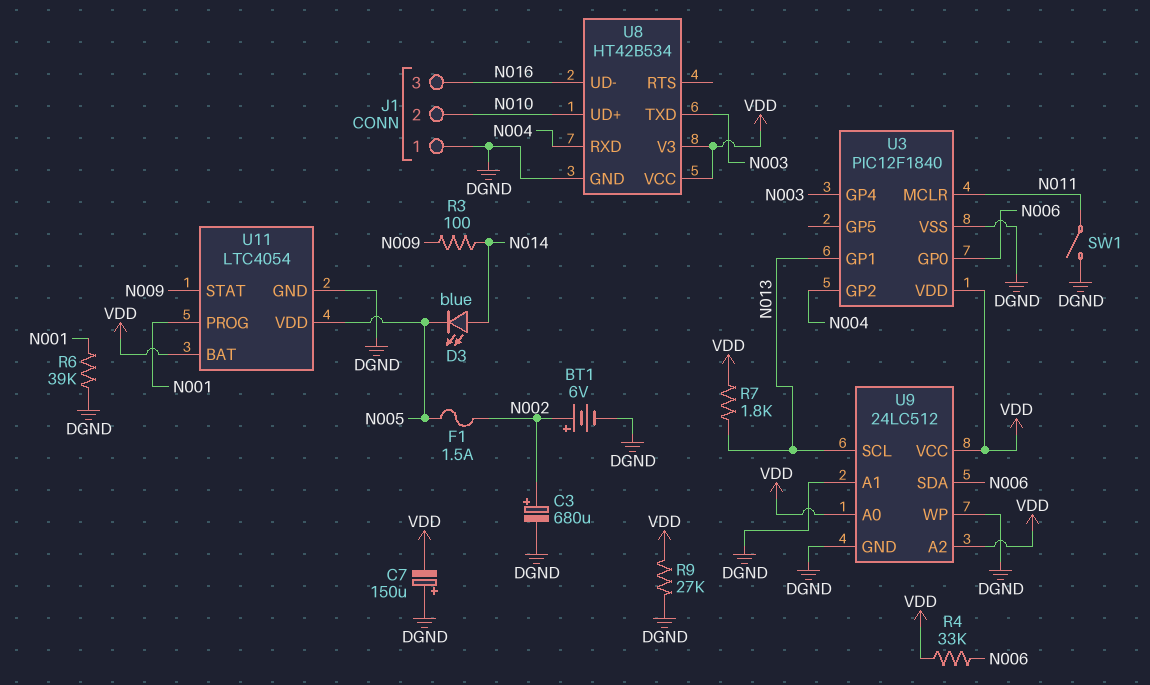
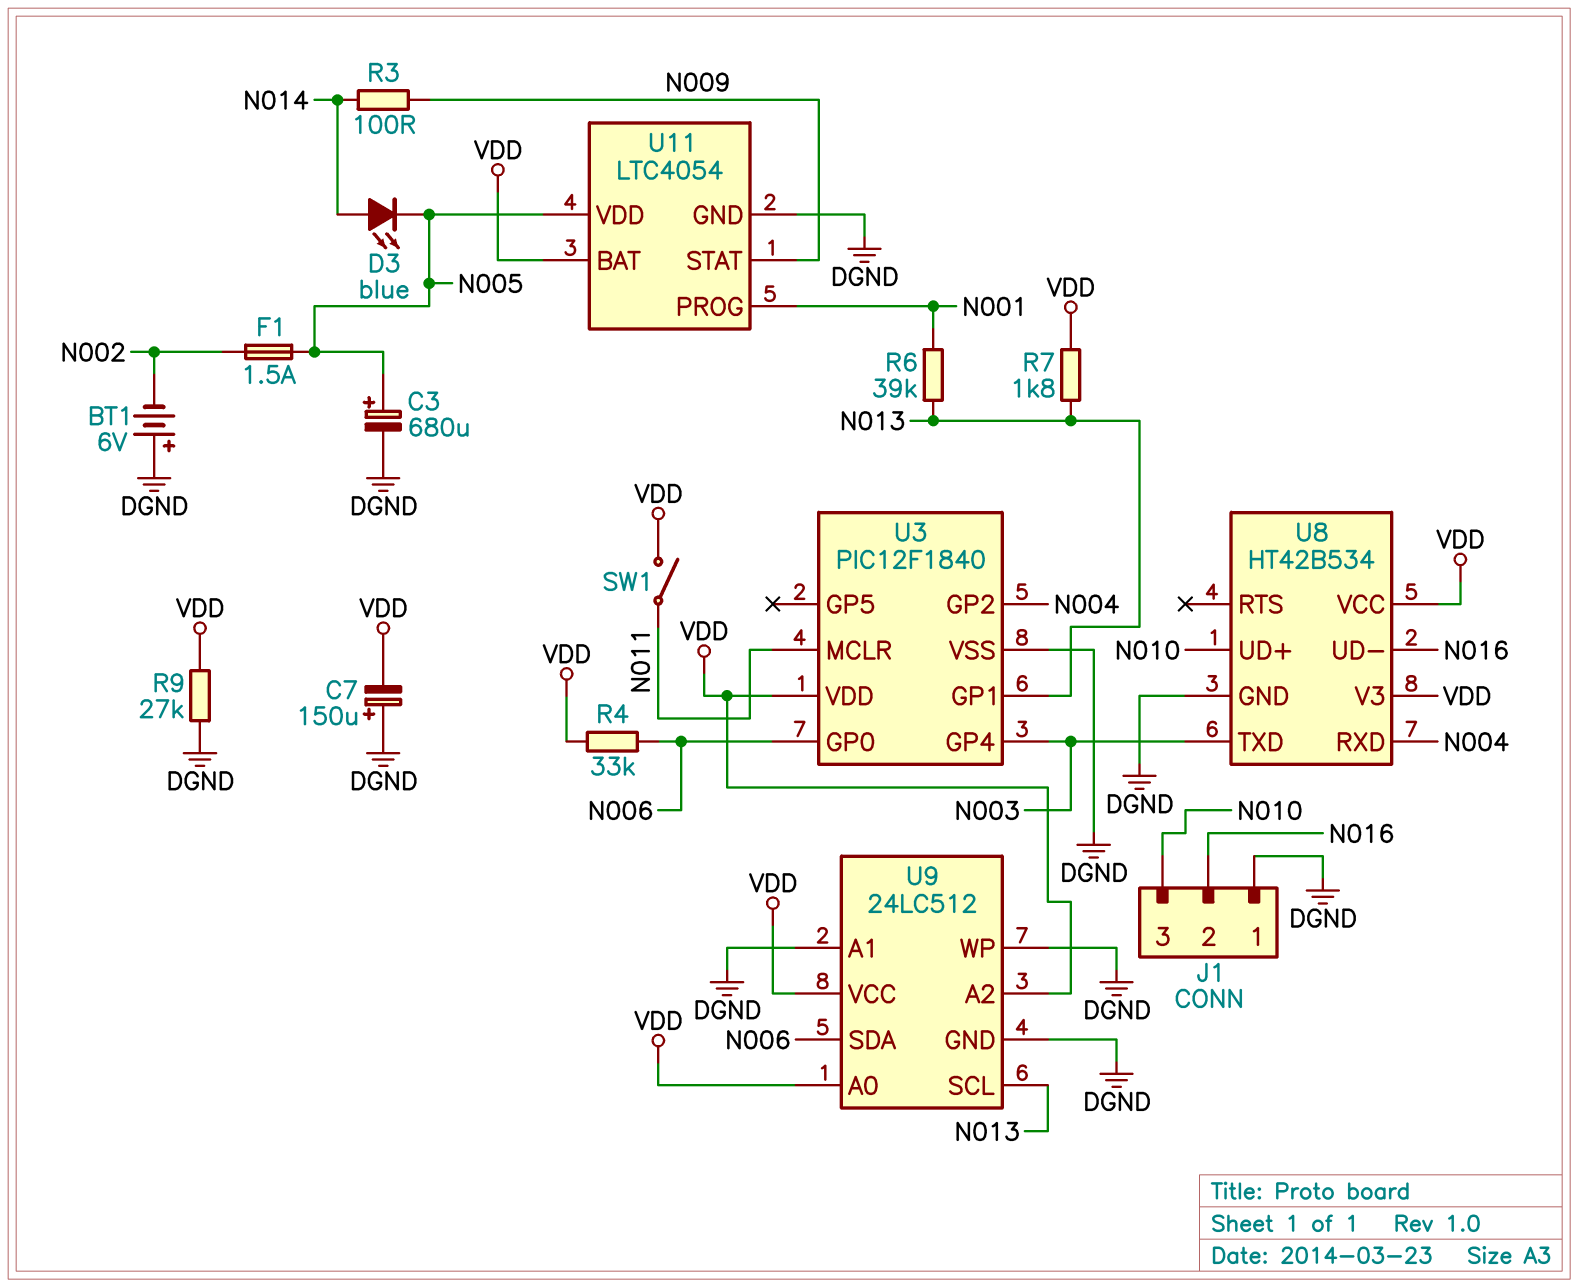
BT1: 6V (plus N002, minus DGND) -> 6V (plus DGND, minus N002)
C3: 680uF (plus N002, minus DGND) -> 680uF (plus N005, minus DGND)
J1 pin 2: N010 -> N016
J1 pin 3: N016 -> N010
R6: 39k (DGND, N001) -> 39k (N001, N013)
SW1: switch (DGND, N011) -> switch (N011, VDD)

